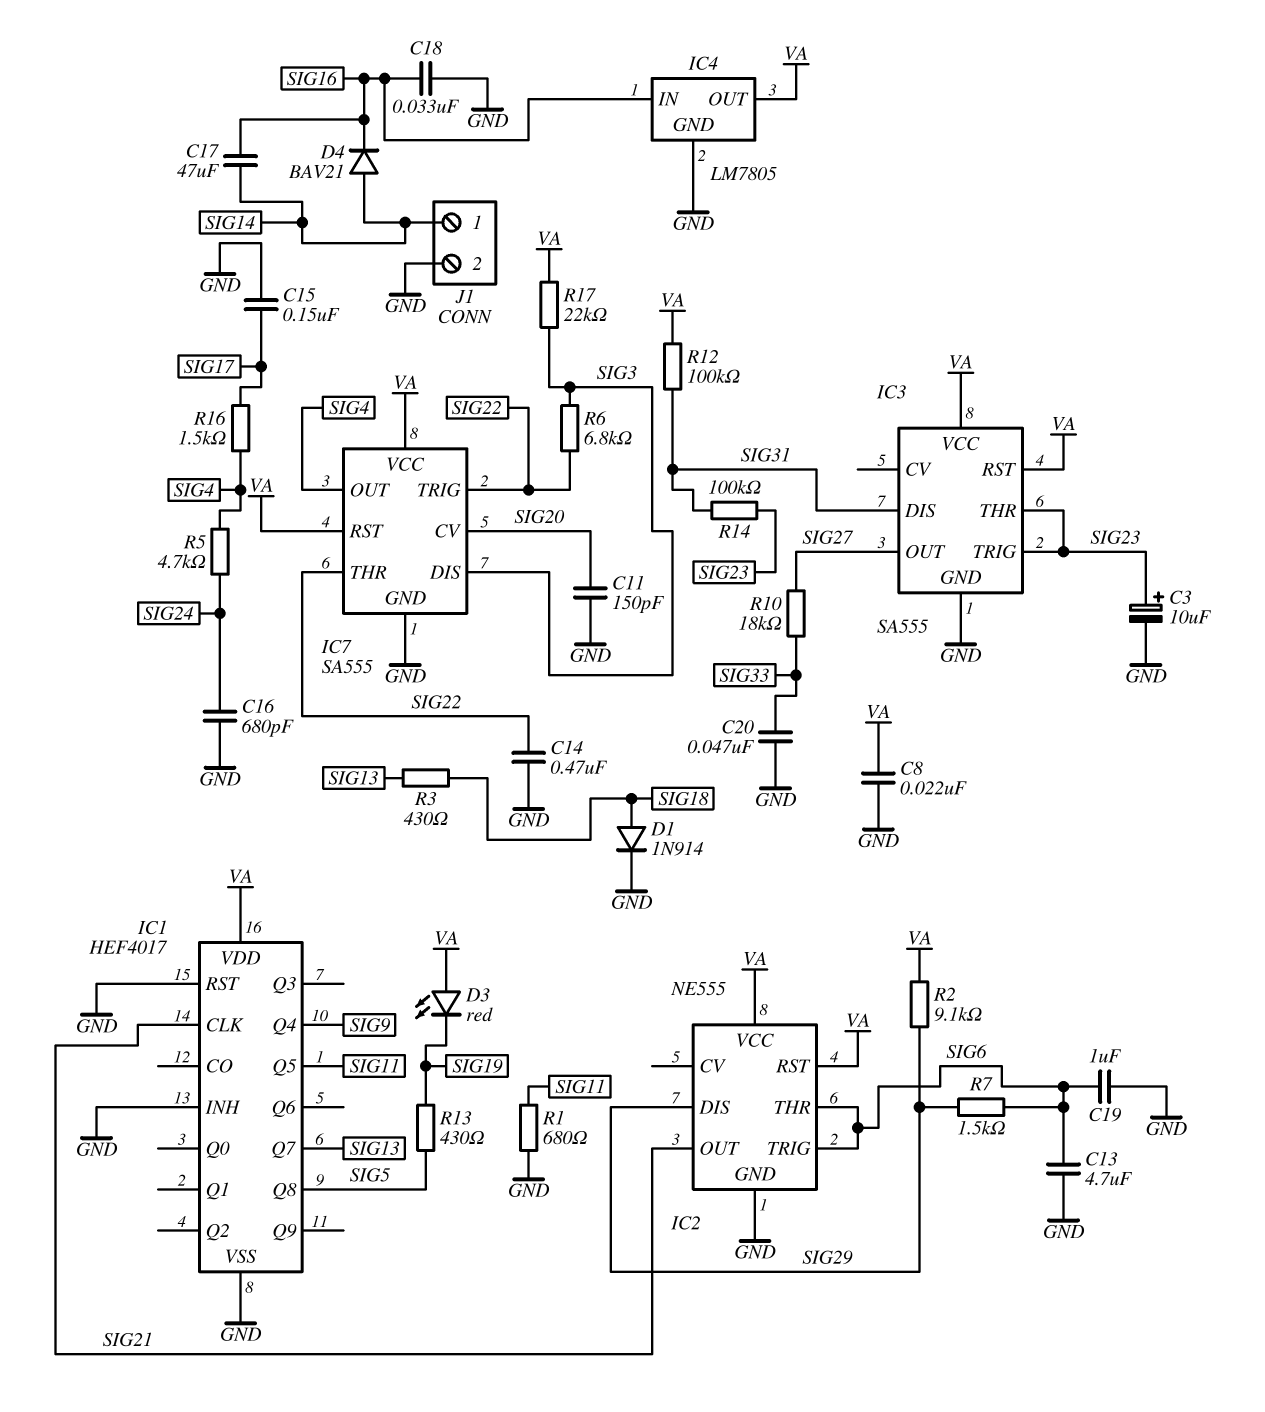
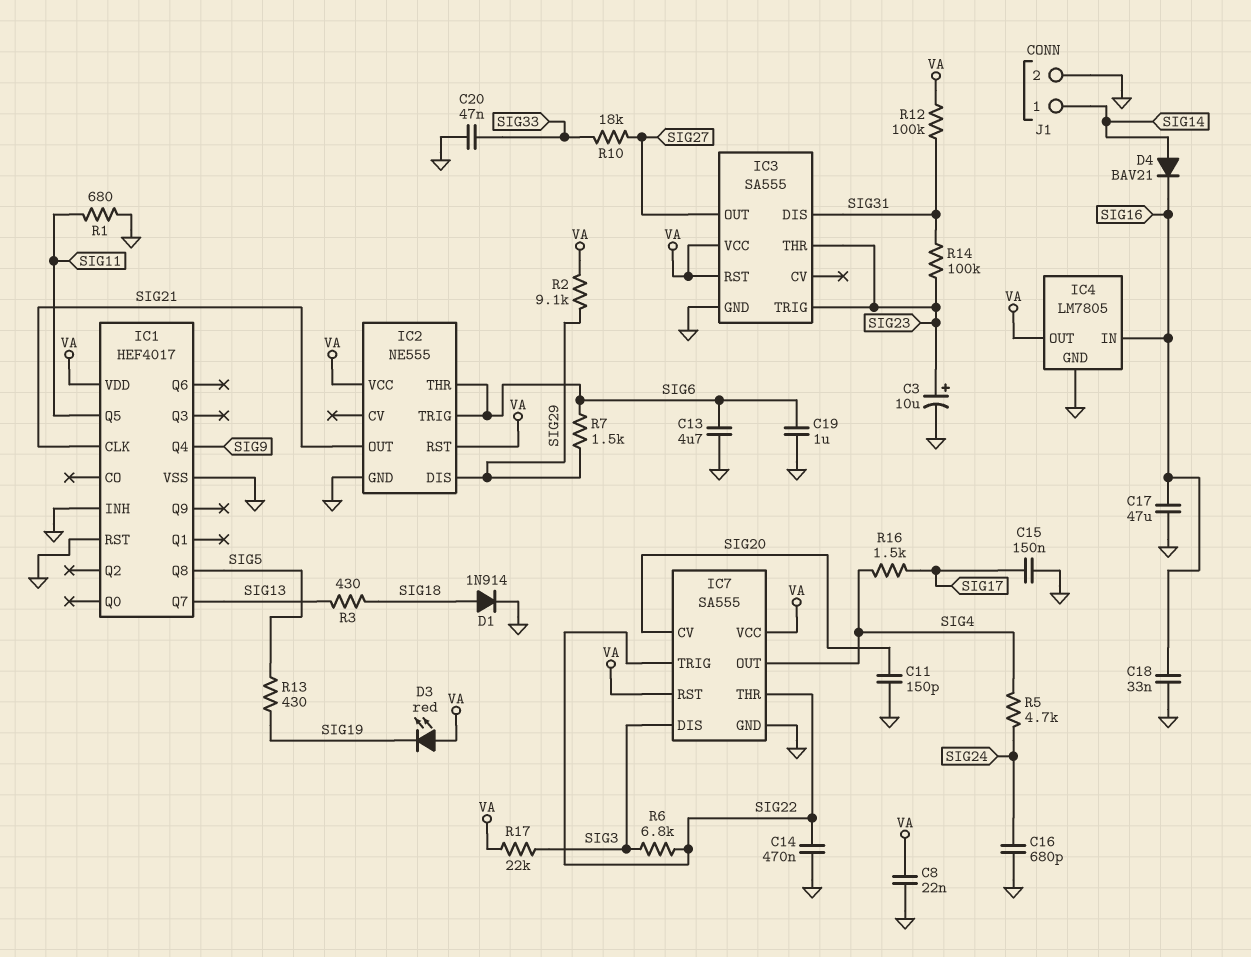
C17: 47uF (SIG14, SIG16) -> 47uF (GND, SIG16)

